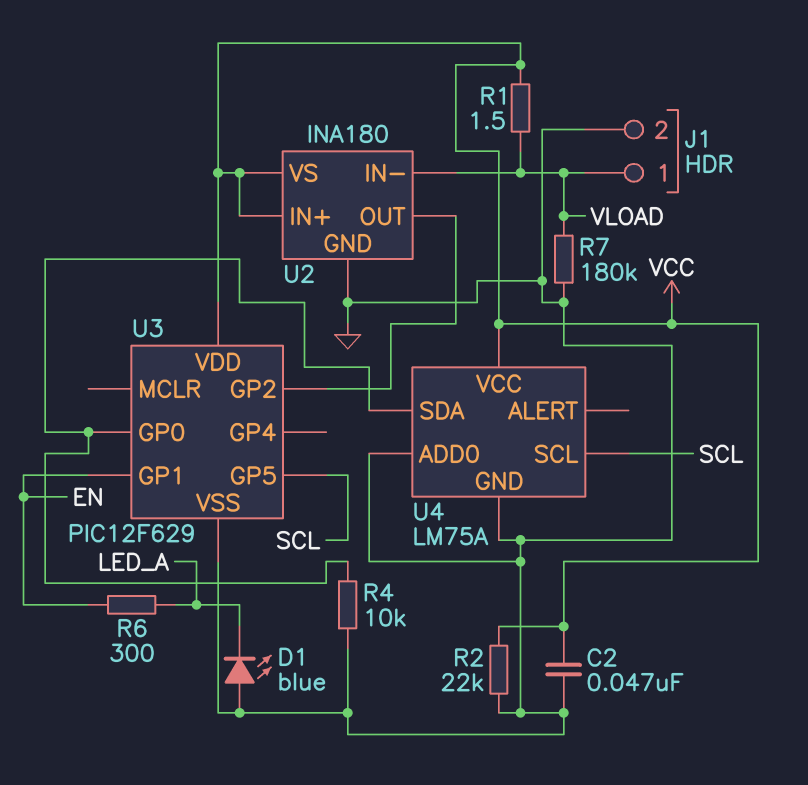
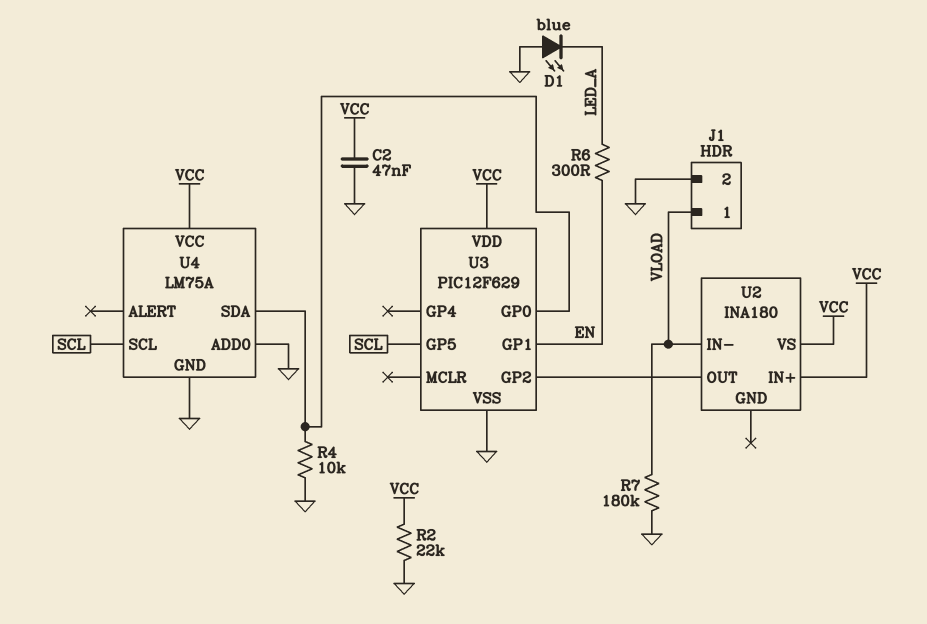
R1: 1.5 (VCC, VLOAD) -> none
U2 pin GND: GND -> none

